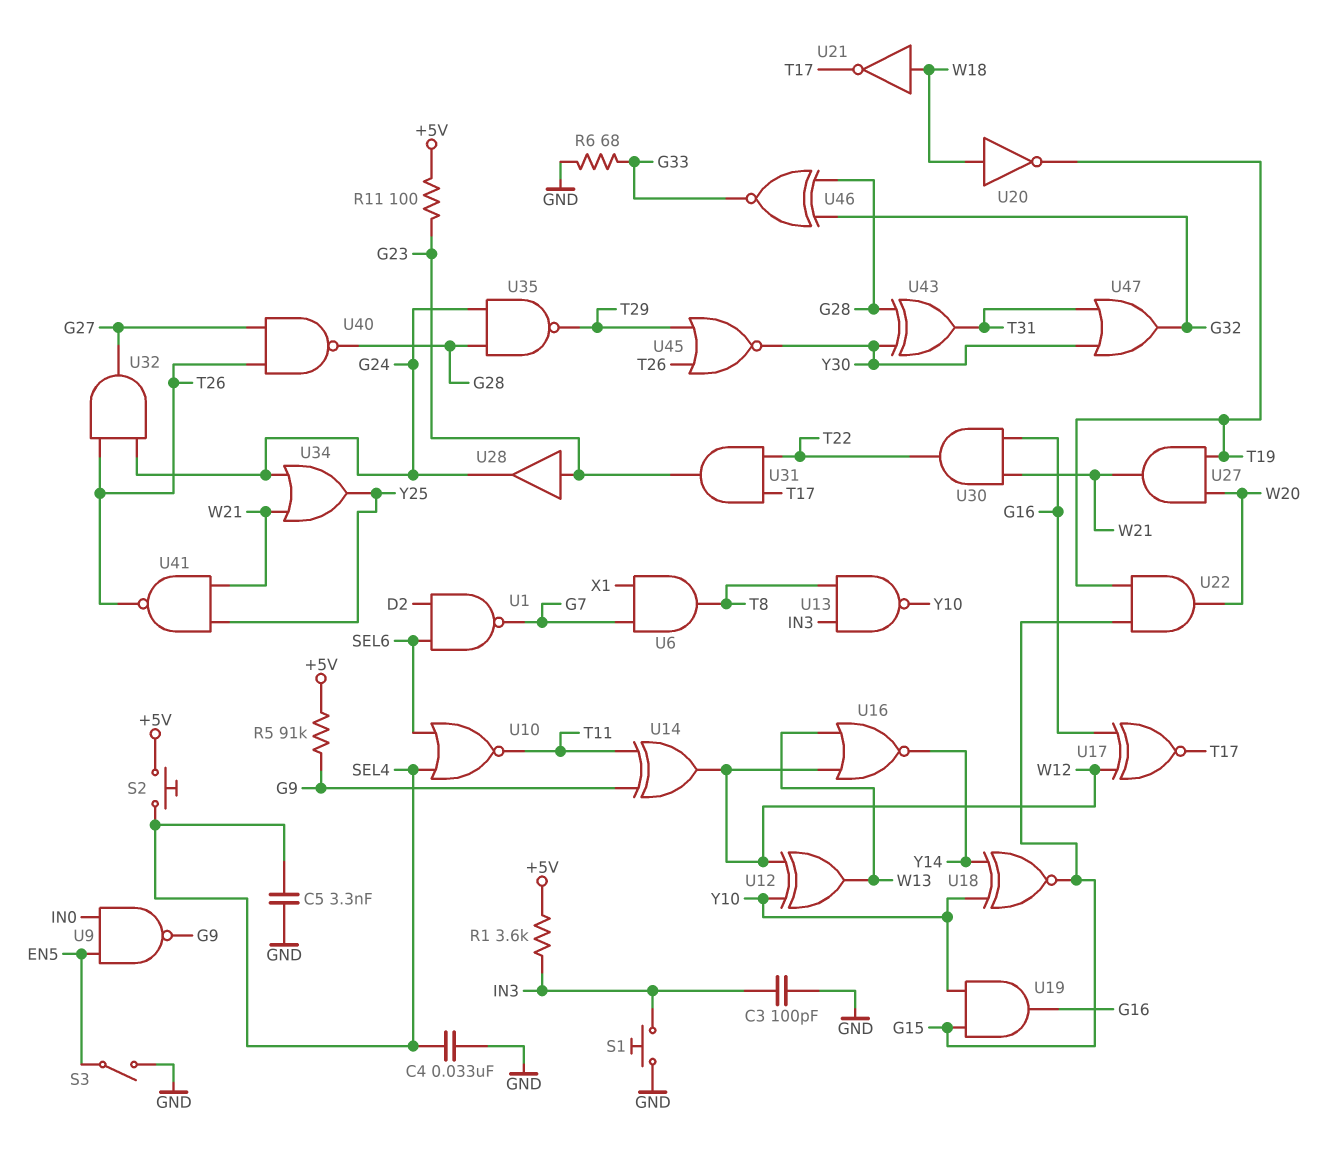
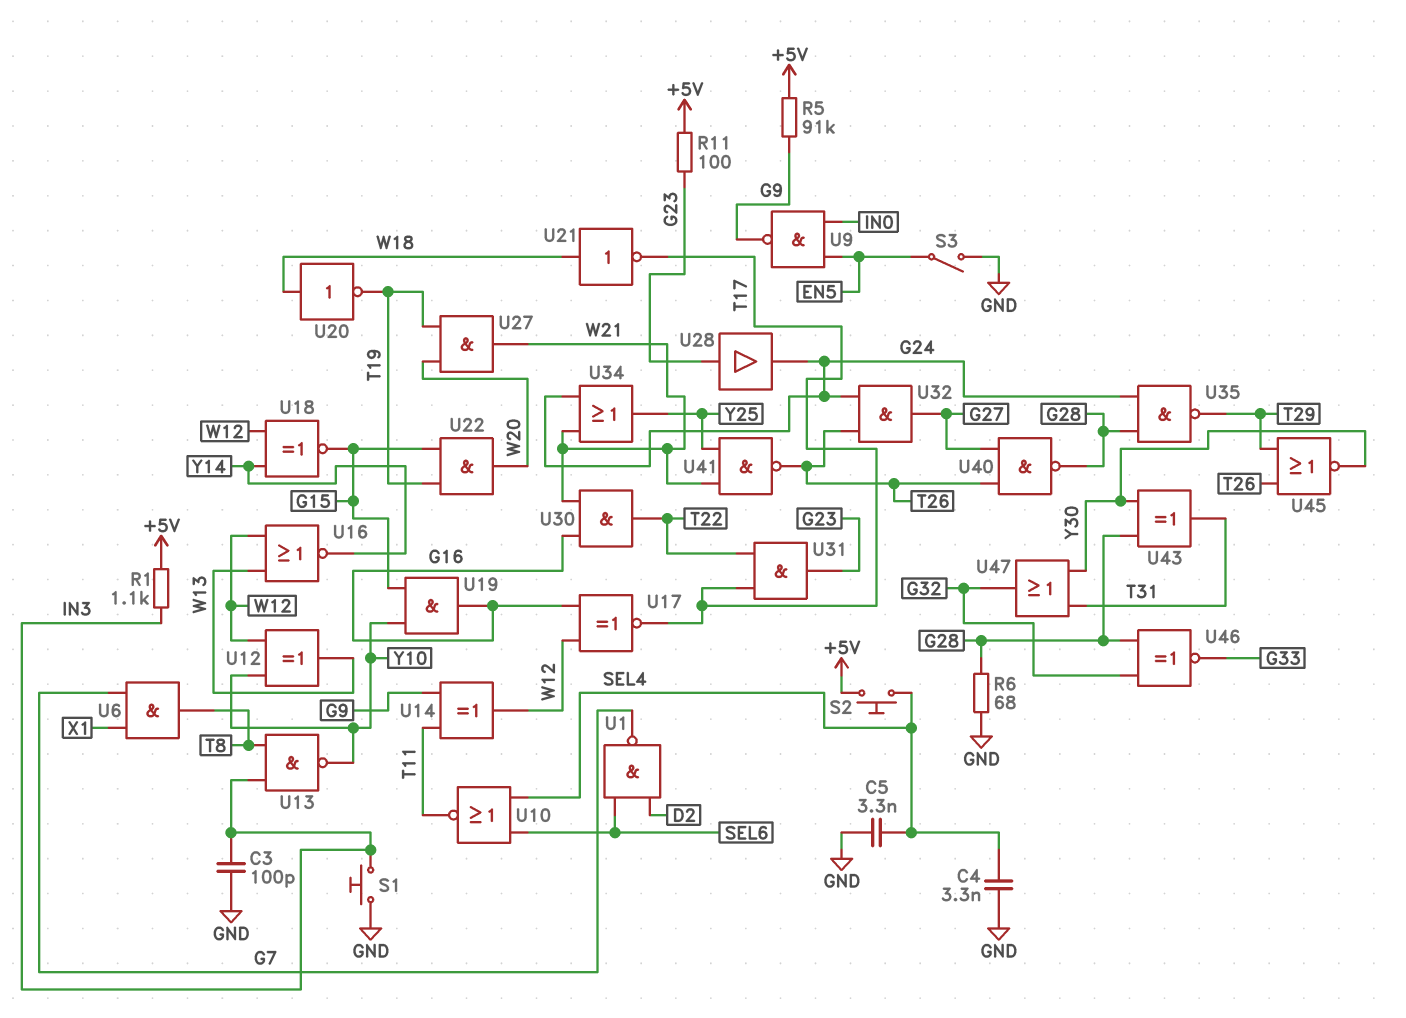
C4: 33nF (GND, SEL4) -> 3.3nF (GND, SEL4)
R1: 3.6k (+5V, IN3) -> 1.1k (+5V, IN3)
R6: 68 (G33, GND) -> 68 (G28, GND)
U18: XNOR (in Y10, in Y14, out G15) -> XNOR (in W12, in Y14, out G15)

